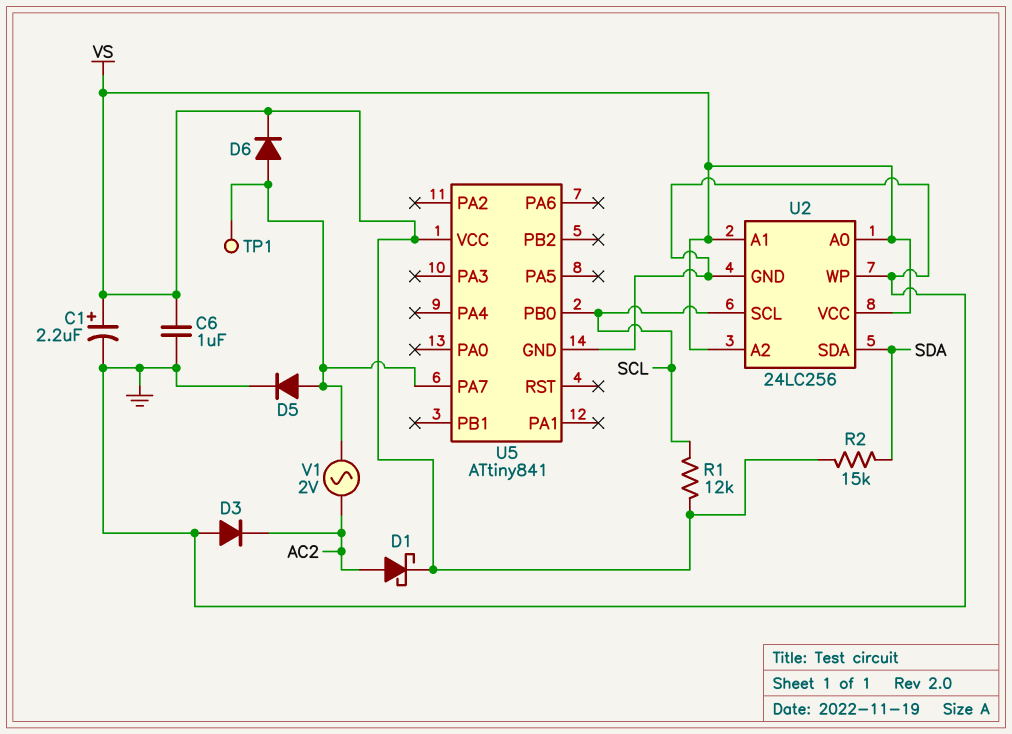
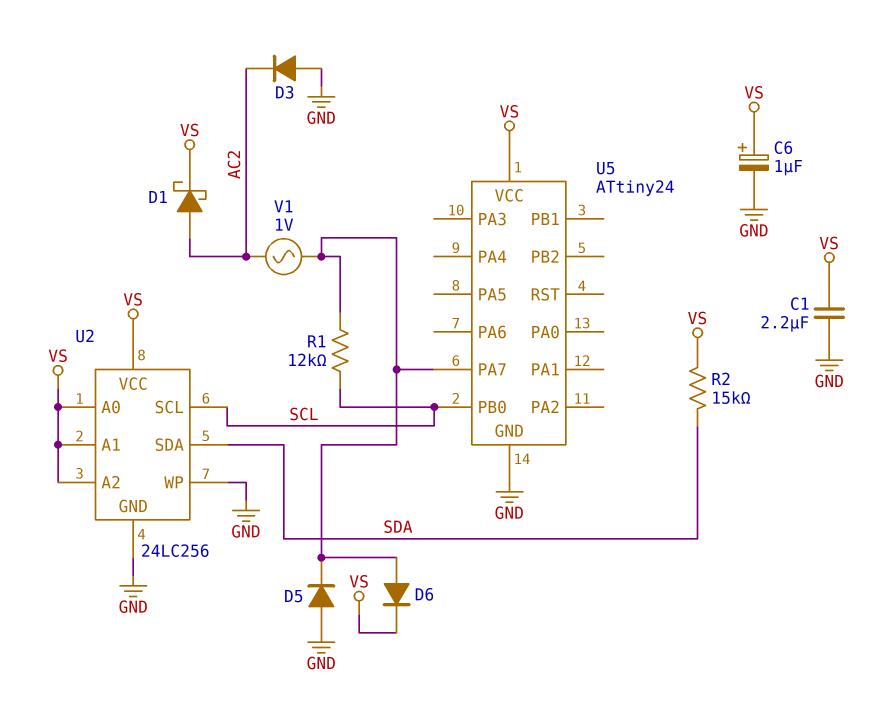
C1: 2.2uF (plus VS, minus GND) -> 2.2uF (GND, VS)
C6: 1uF (GND, VS) -> 1uF (plus VS, minus GND)
D5: diode (A U5/PA7, K GND) -> diode (A GND, K U5/PA7)
R1: 12k (SCL, VS) -> 12k (SCL, U5/PA7)
TP1: test point (U5/PA7) -> none
U5: ATtiny841 -> ATtiny24
V1: AC 2V (AC2, U5/PA7) -> AC 1V (AC2, U5/PA7)

